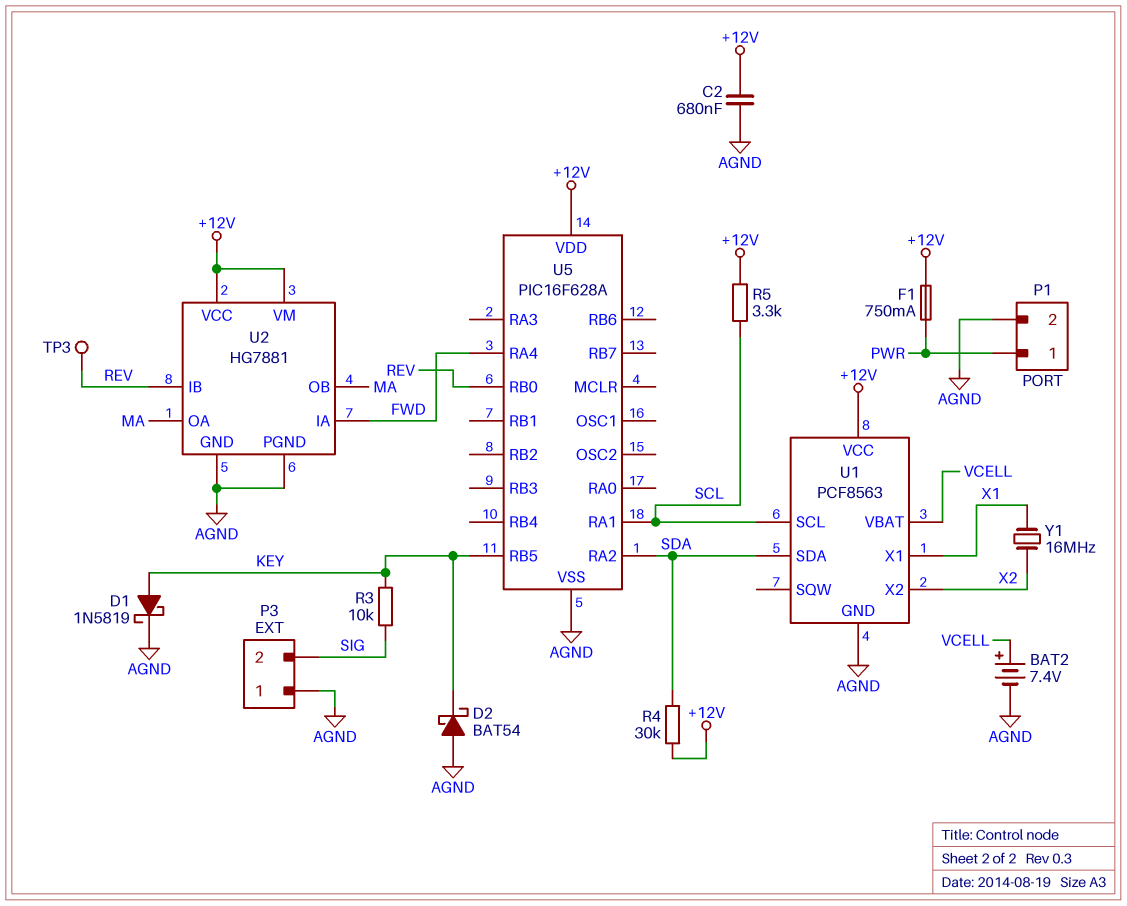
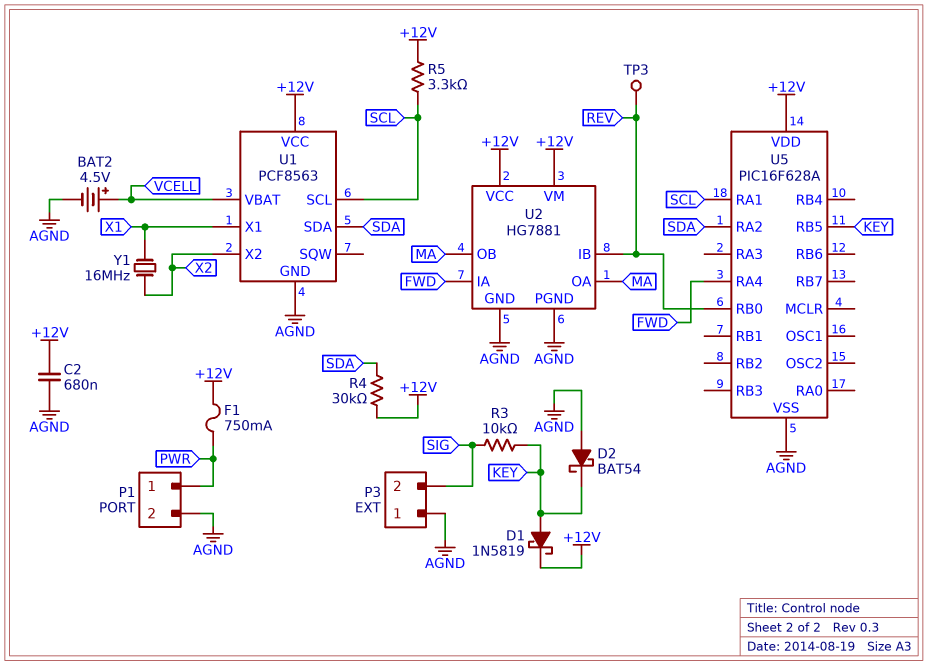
BAT2: 7.4V (plus VCELL, minus AGND) -> 4.5V (plus VCELL, minus AGND)
D1: schottky 1N5819 (A KEY, K AGND) -> schottky 1N5819 (A KEY, K +12V)

